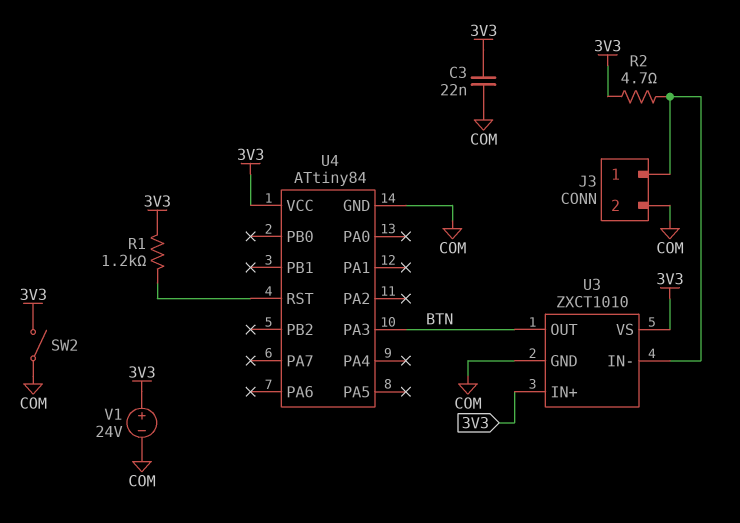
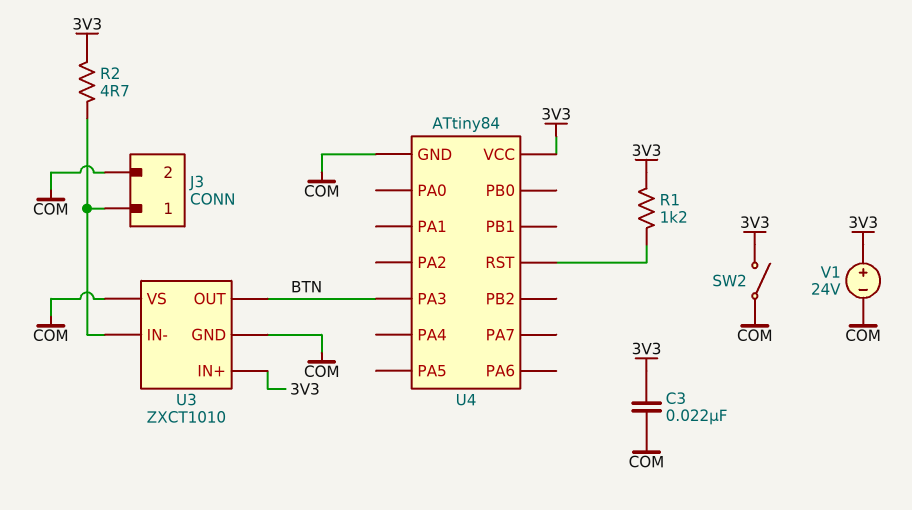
U3 pin VS: 3V3 -> COM

